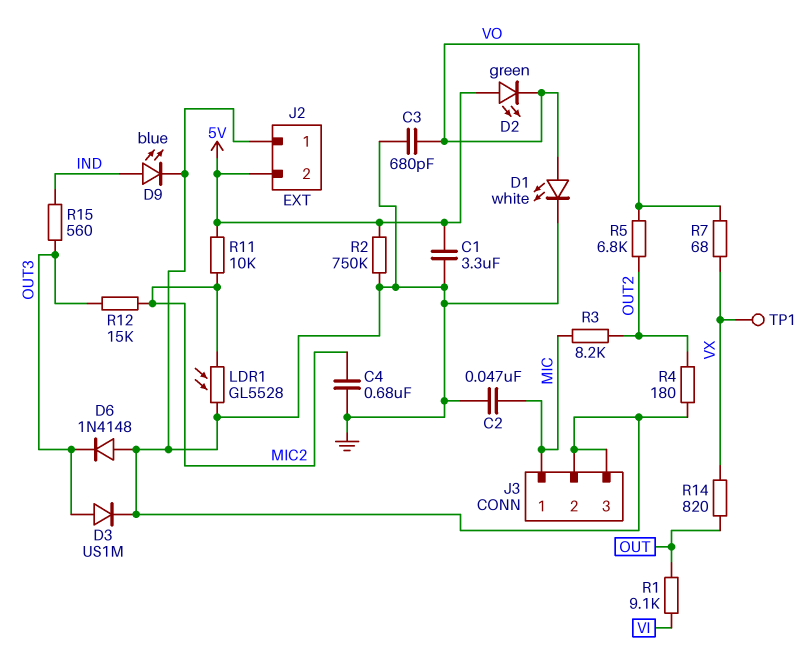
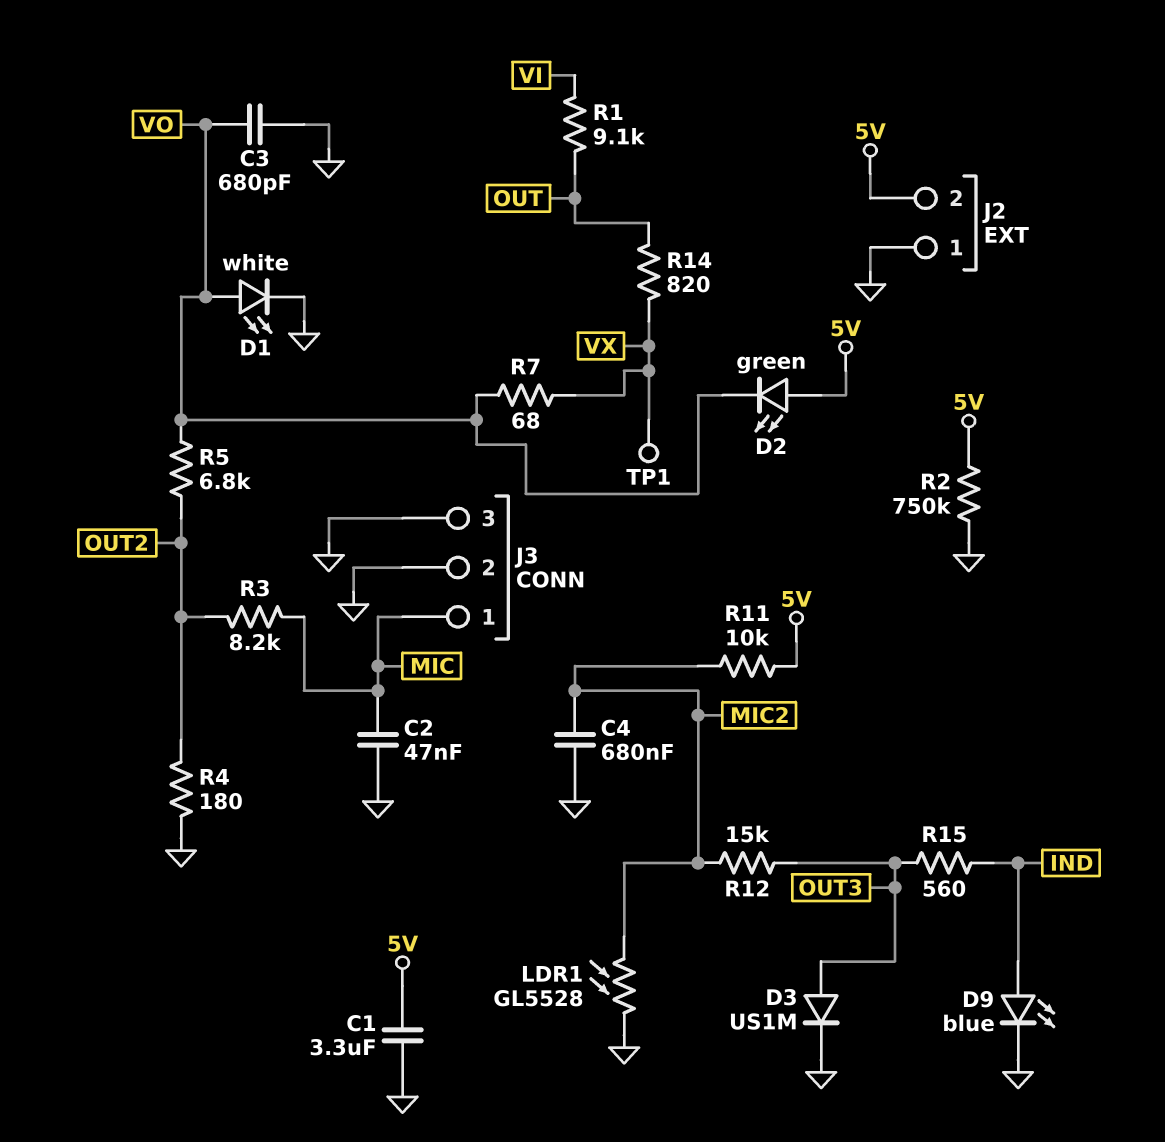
D6: diode 1N4148 (A GND, K OUT3) -> none

